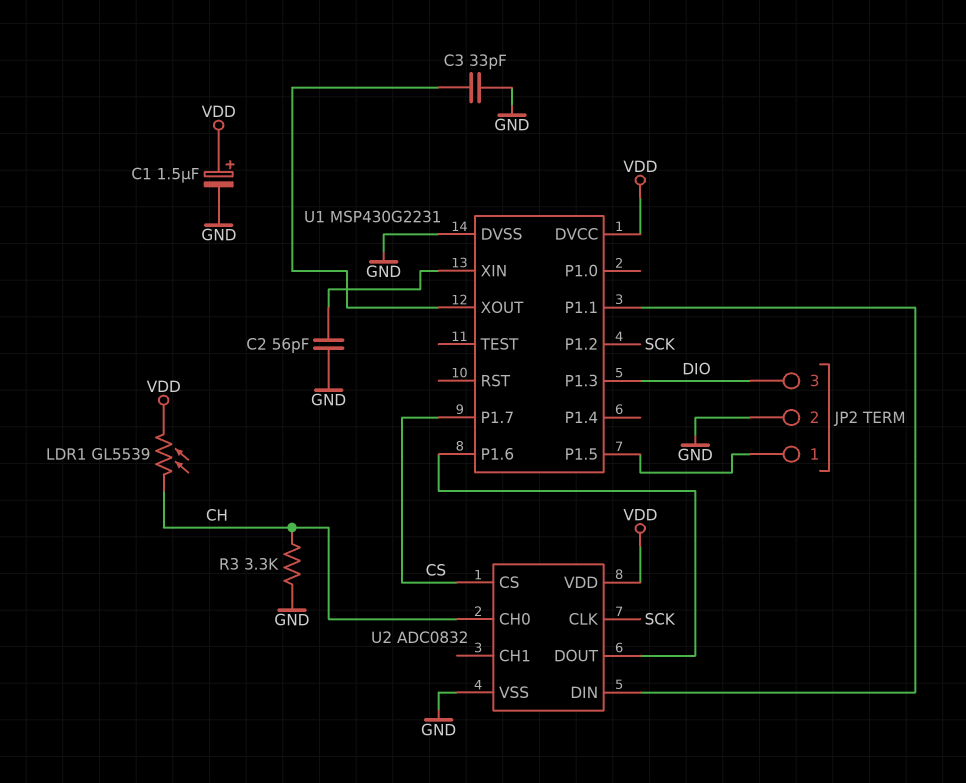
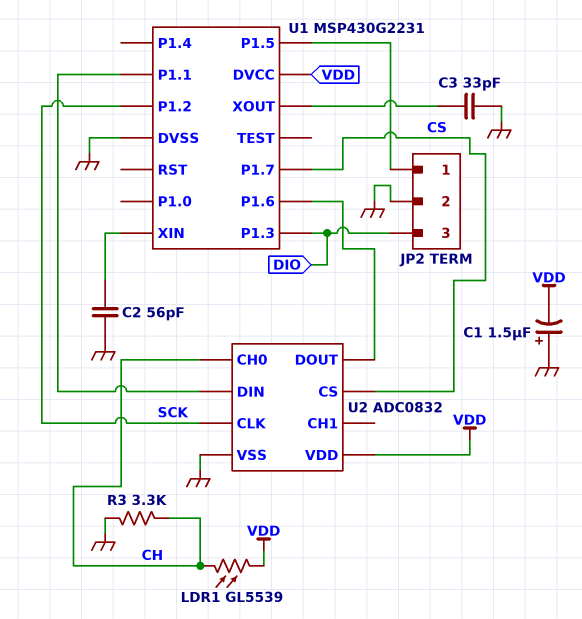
C1: 1.5uF (plus VDD, minus GND) -> 1.5uF (plus GND, minus VDD)

